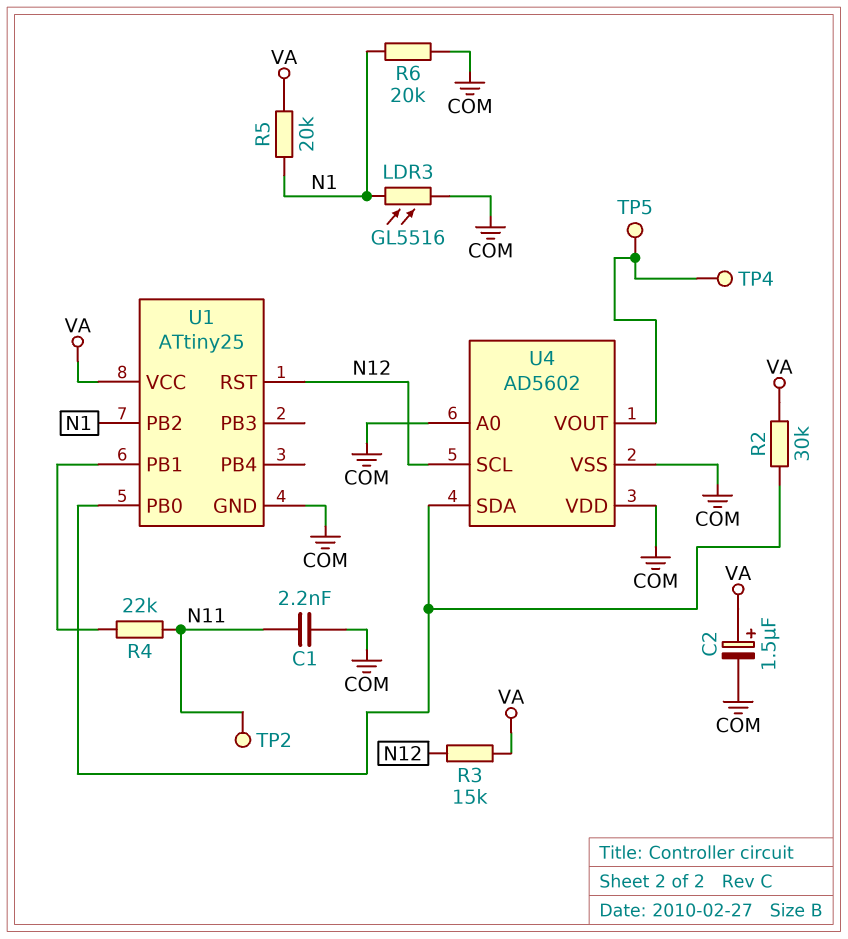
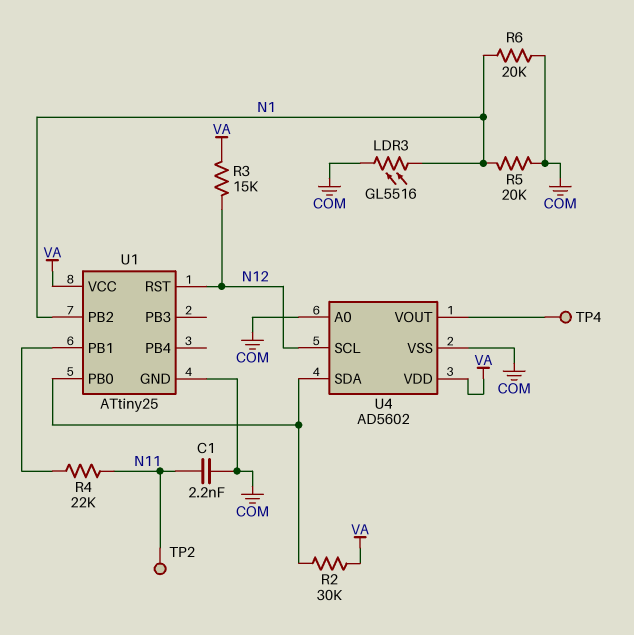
C2: 1.5uF (plus VA, minus COM) -> none
R5: 20k (N1, VA) -> 20k (COM, N1)
TP5: test point (U4/VOUT) -> none
U4 pin VDD: COM -> VA

